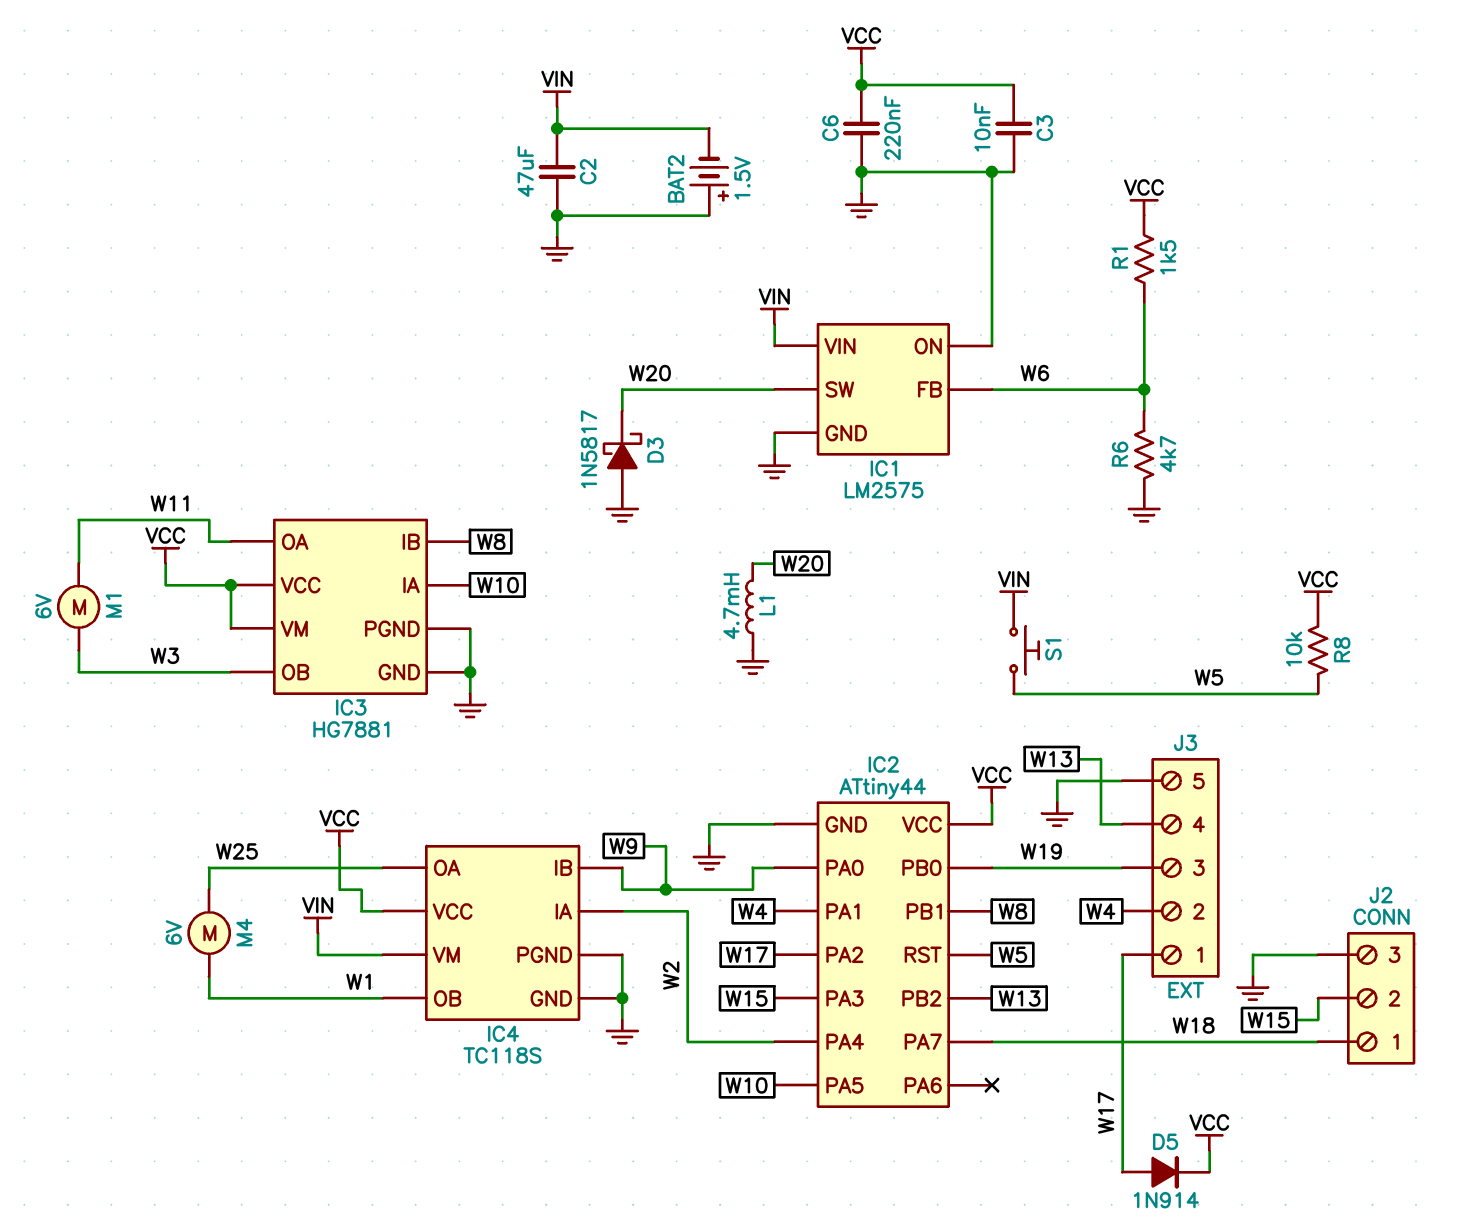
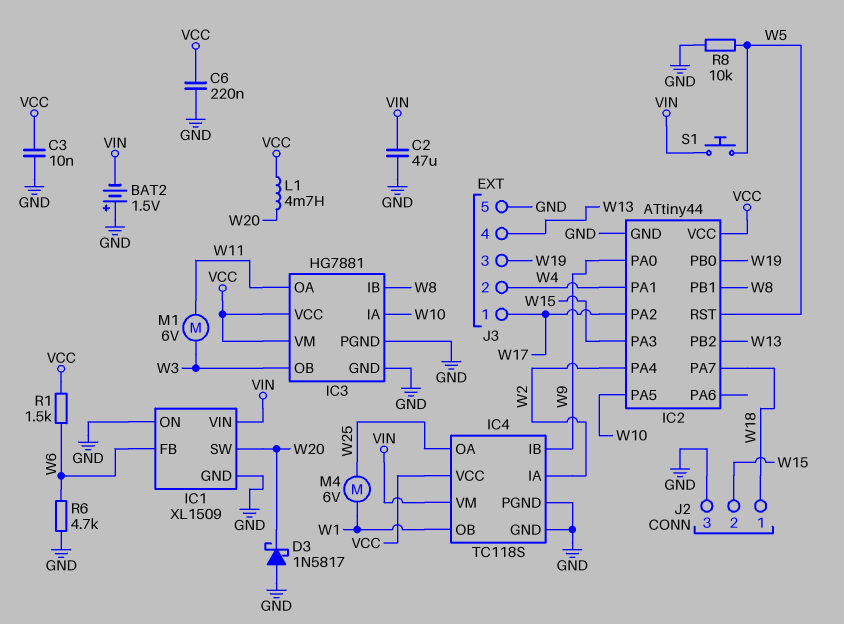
D5: diode 1N914 (A W17, K VCC) -> none
IC1: LM2575 -> XL1509
L1: 4.7mH (GND, W20) -> 4.7mH (VCC, W20)
R8: 10k (VCC, W5) -> 10k (GND, W5)

